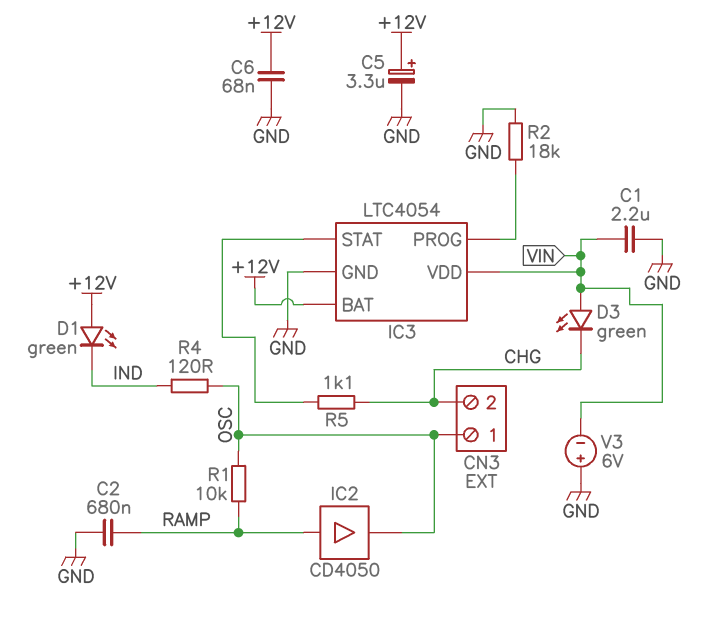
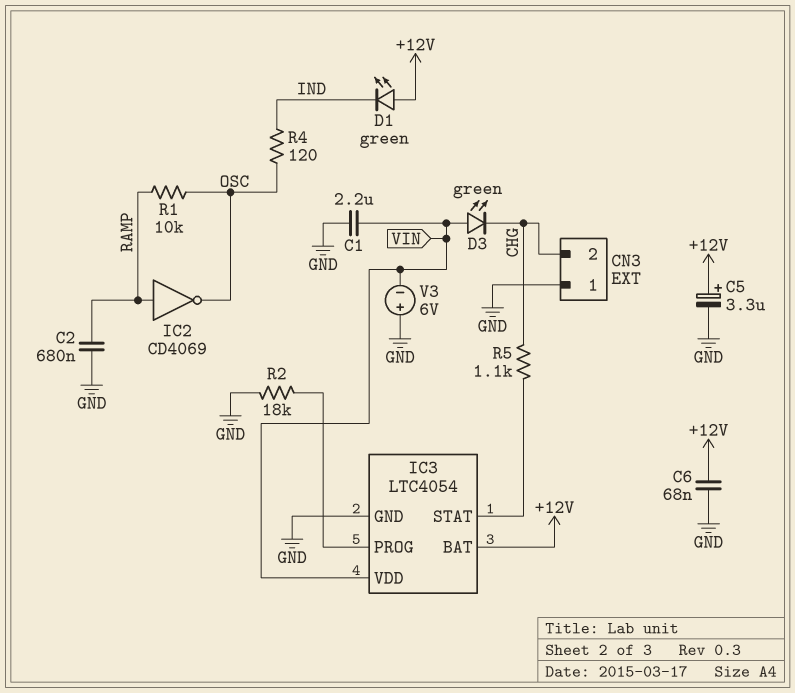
CN3 pin 1: OSC -> GND
IC2: buffer CD4050 (in RAMP, out OSC) -> NOT CD4069 (in RAMP, out OSC)

